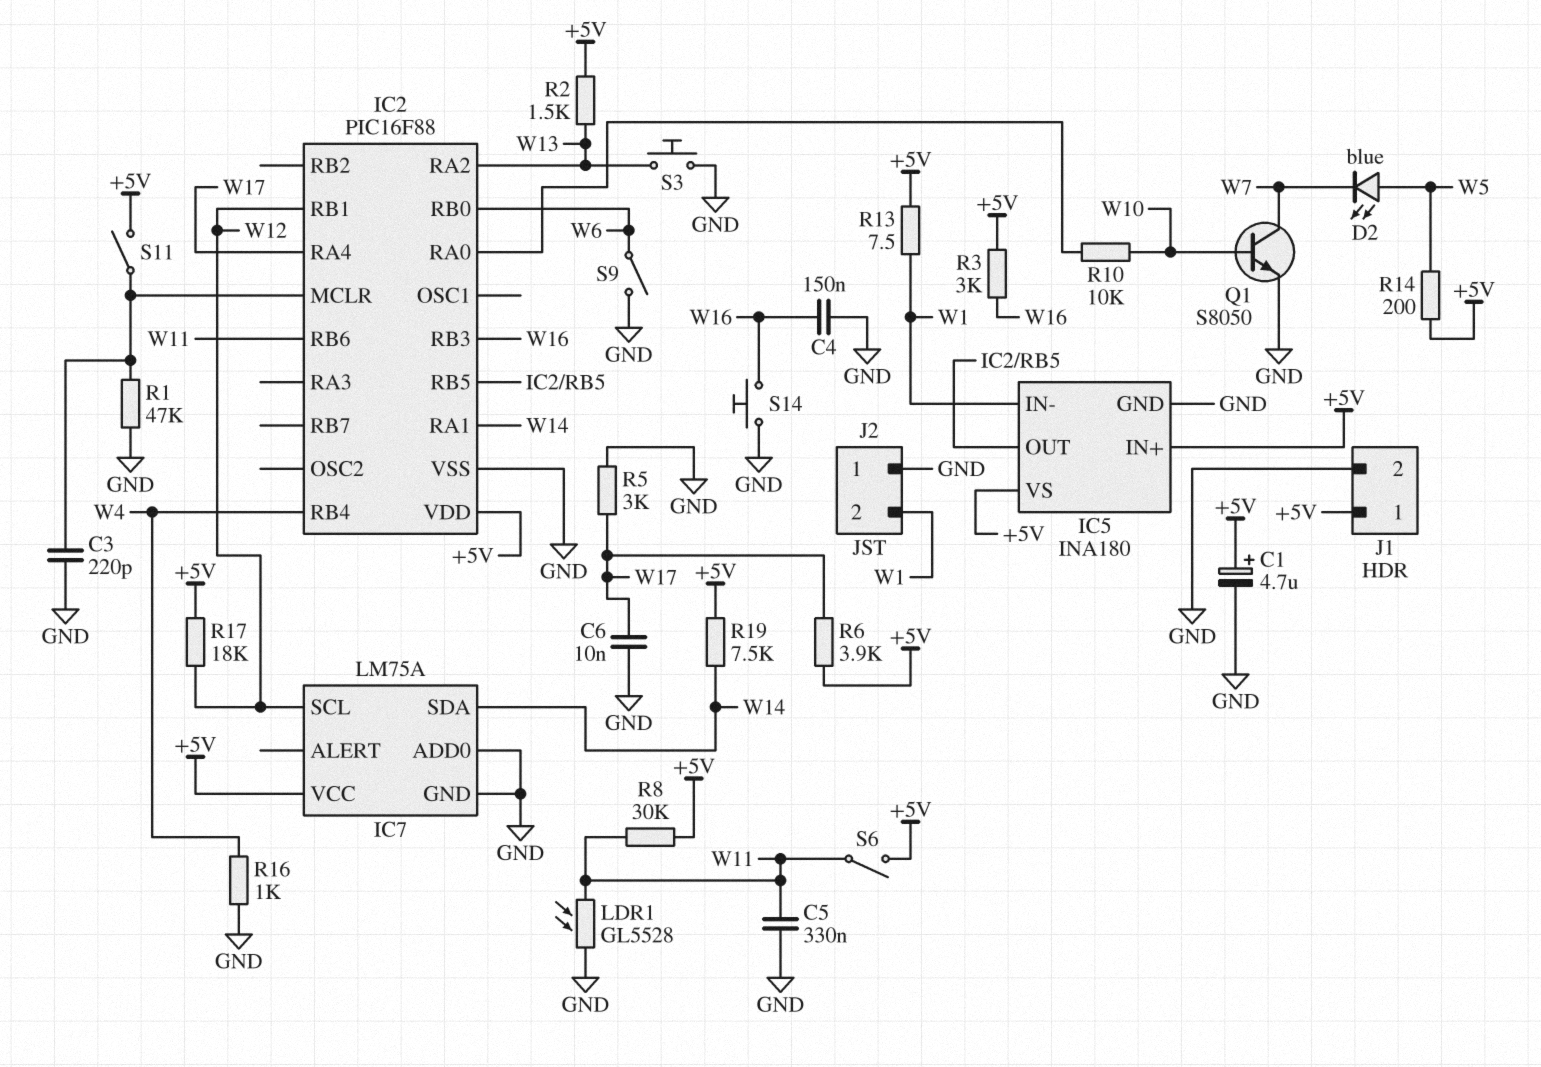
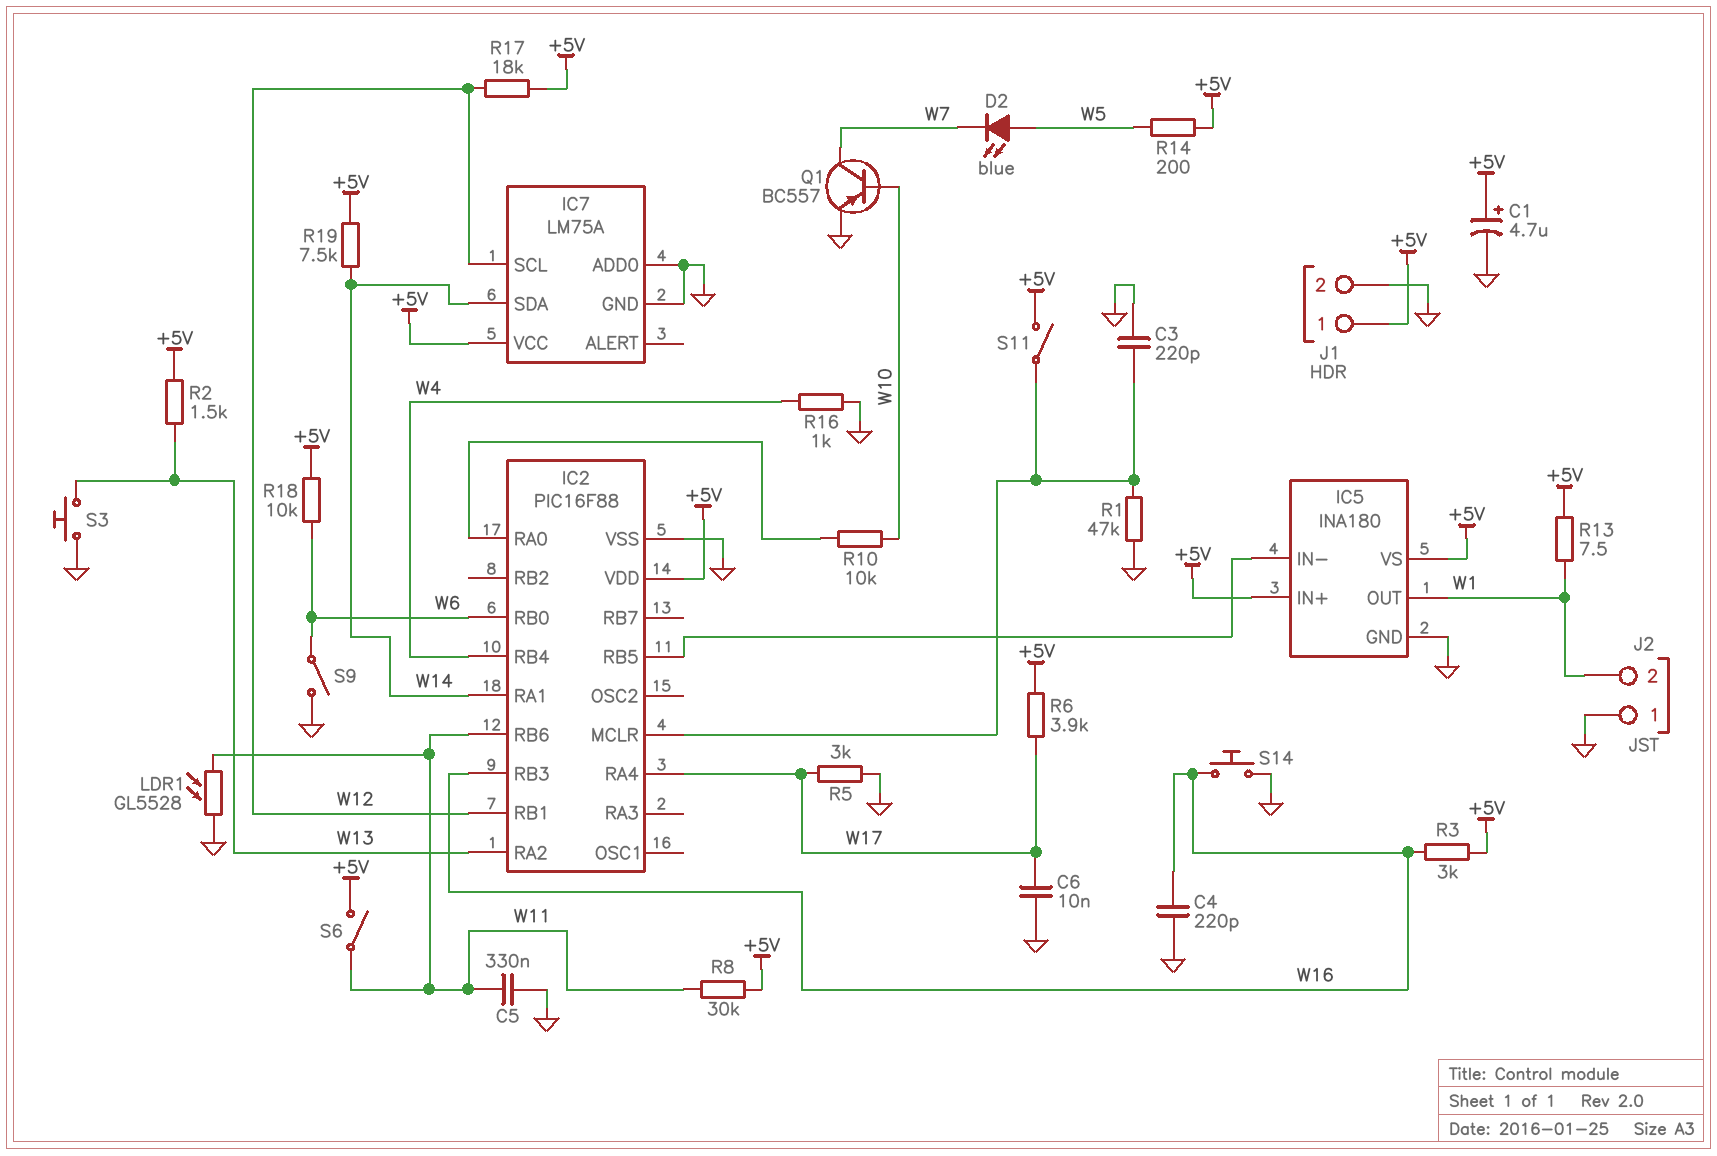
C4: 150nF (GND, W16) -> 220pF (GND, W16)
IC5 pin IN-: W1 -> IC2/RB5
IC5 pin OUT: IC2/RB5 -> W1
Q1: NPN S8050 (B W10, C W7, E GND) -> PNP BC557 (B W10, C W7, E GND)
R18: none -> 10k (+5V, W6)

